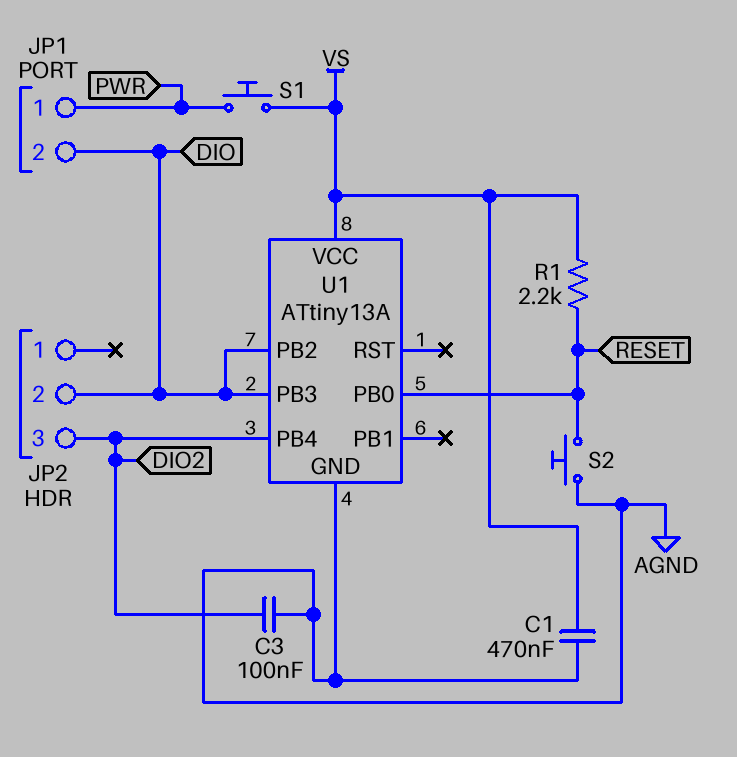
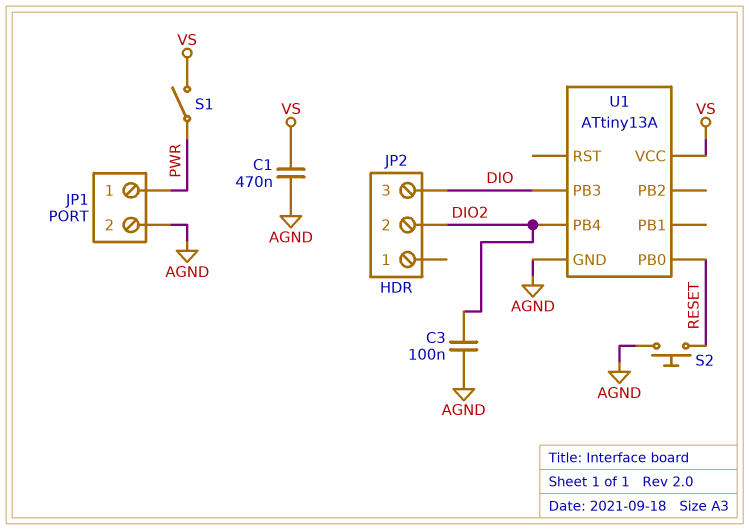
JP1 pin 2: DIO -> AGND
JP2 pin 2: DIO -> DIO2
JP2 pin 3: DIO2 -> DIO
R1: 2.2k (RESET, VS) -> none
S1: button (PWR, VS) -> switch (PWR, VS)
U1 pin PB2: DIO -> none

